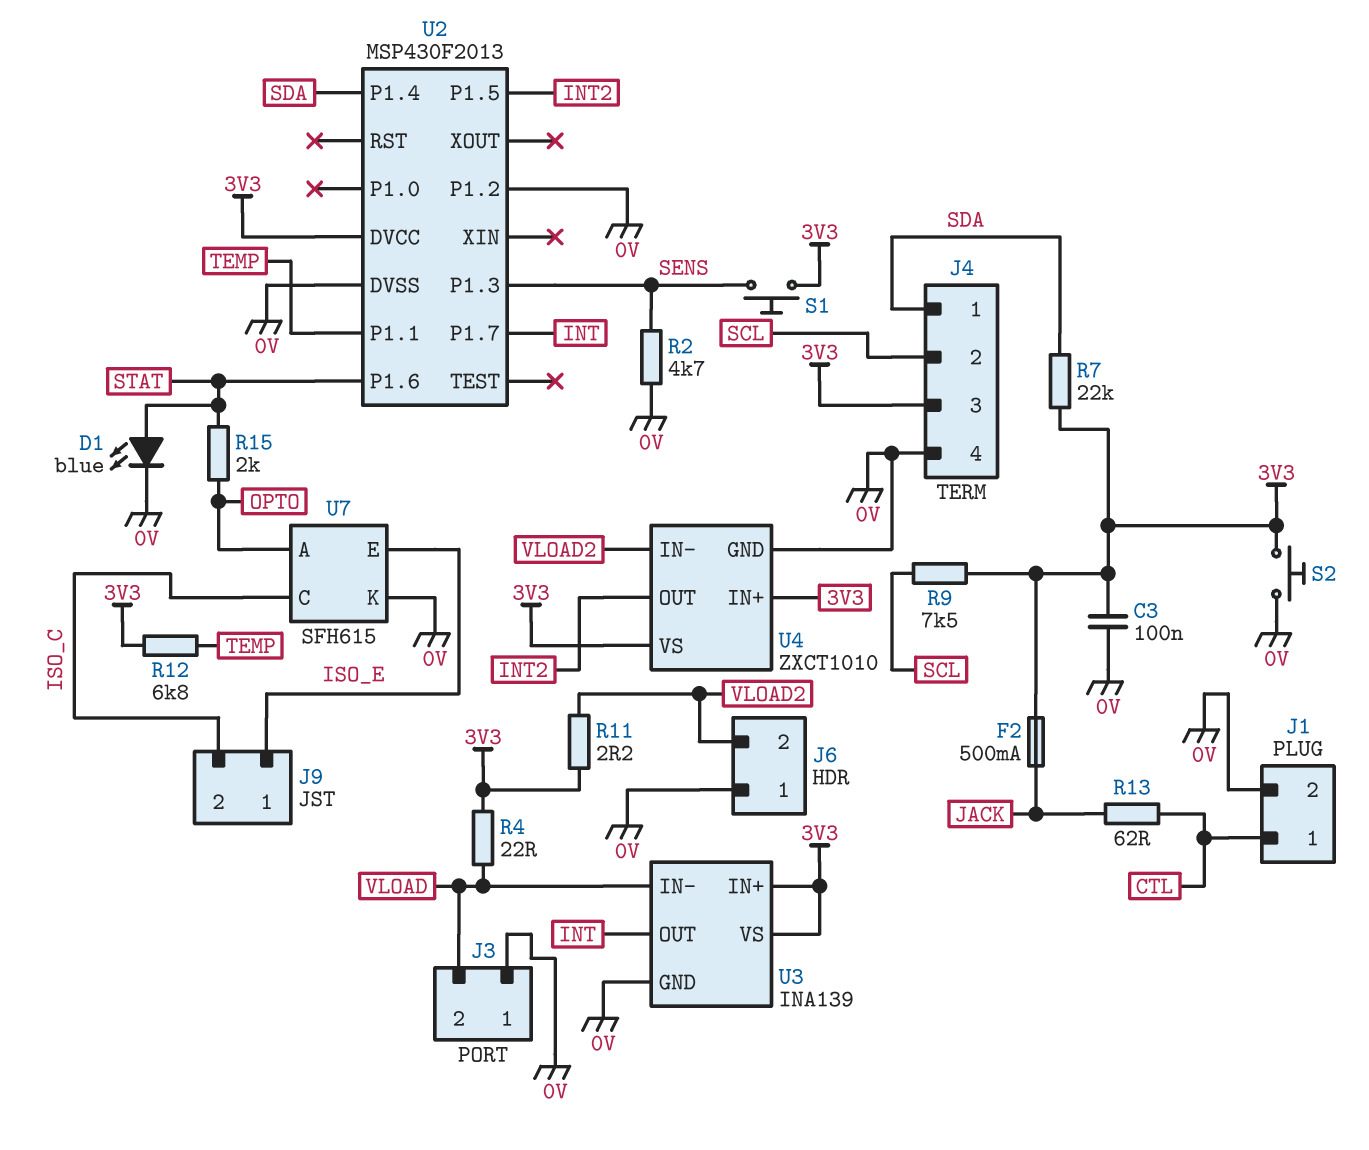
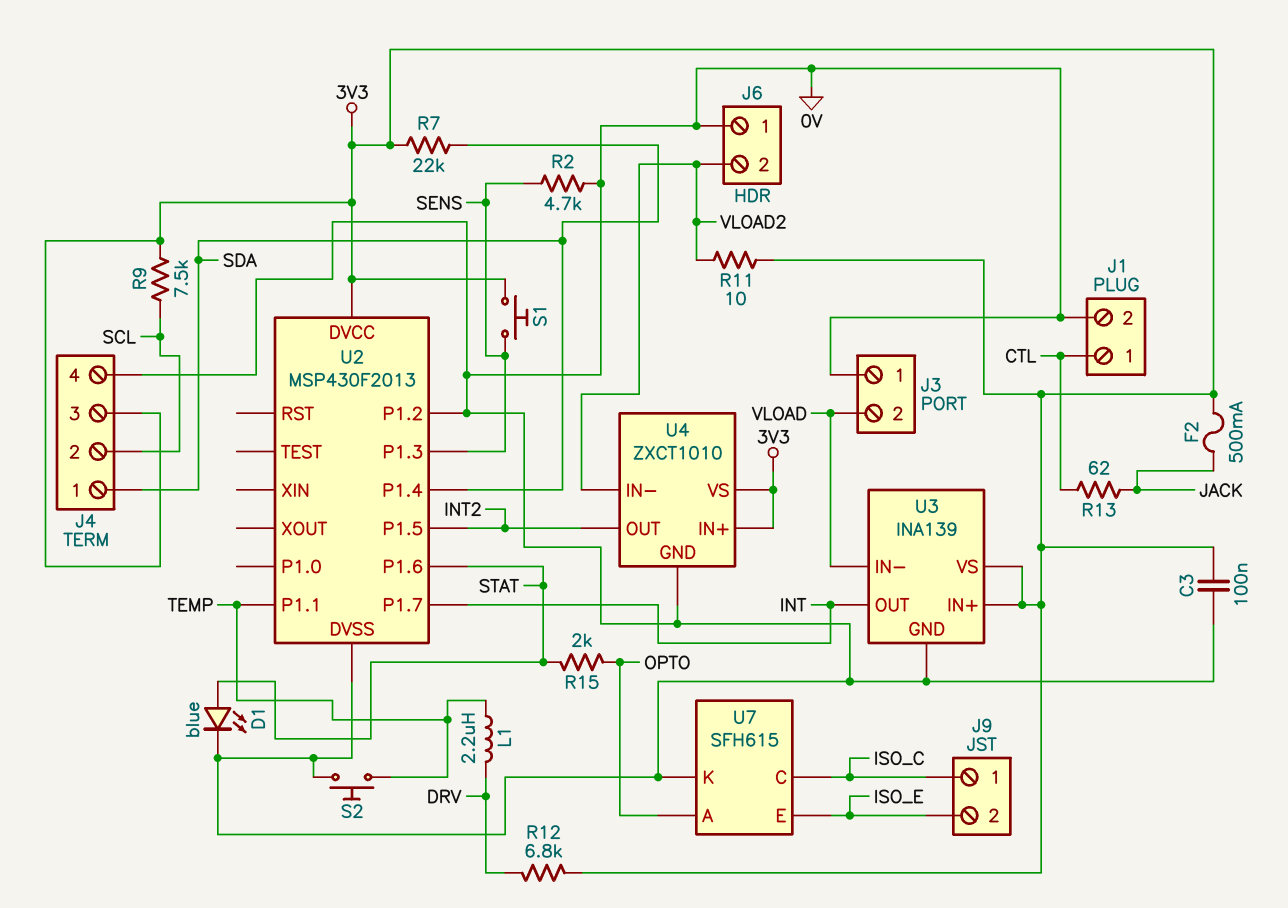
J9 pin 1: ISO_E -> ISO_C
J9 pin 2: ISO_C -> ISO_E
L1: none -> 2.2uH (DRV, TEMP)
R4: 22 (3V3, VLOAD) -> none
R11: 2.2 (3V3, VLOAD2) -> 10 (3V3, VLOAD2)
R12: 6.8k (3V3, TEMP) -> 6.8k (3V3, DRV)
S2: button (0V, 3V3) -> button (0V, TEMP)

